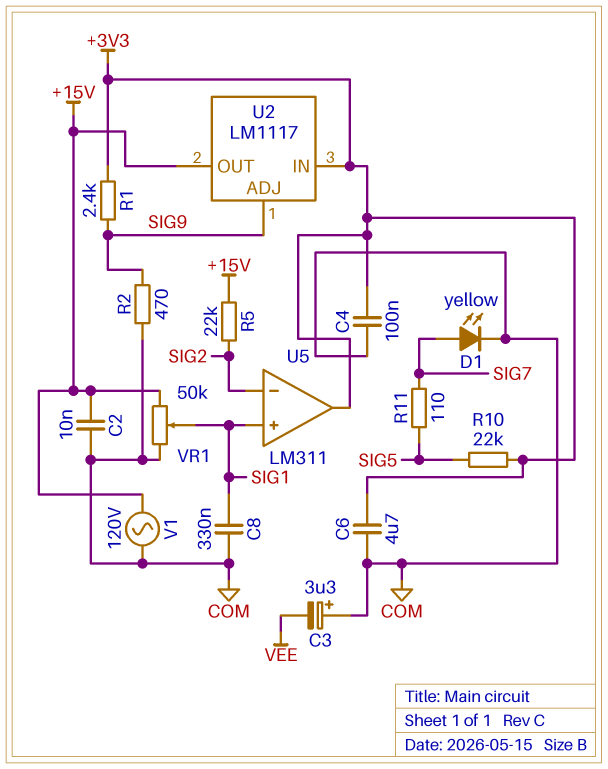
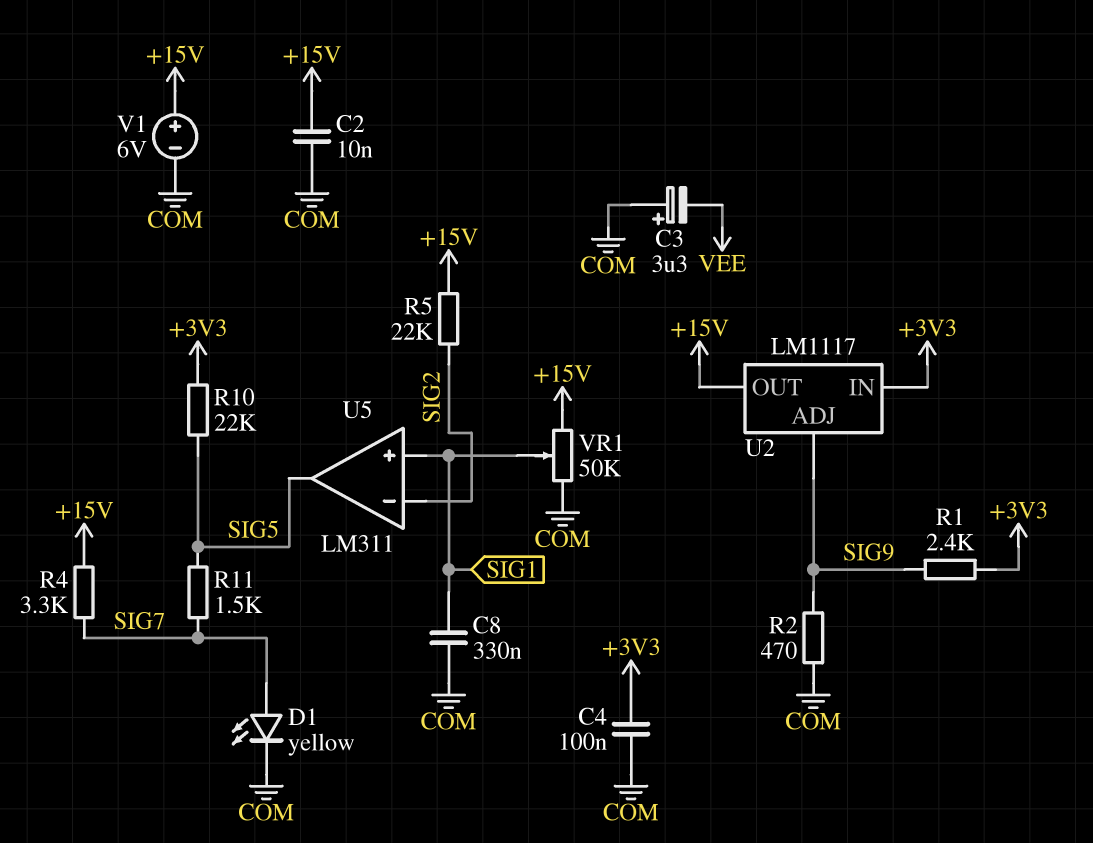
C6: 4.7uF (+3V3, COM) -> none
R4: none -> 3.3k (+15V, SIG7)
R11: 110 (SIG5, SIG7) -> 1.5k (SIG5, SIG7)
U5 pin out: +3V3 -> SIG5
V1: AC 120V (+15V, COM) -> 6V (plus +15V, minus COM)

